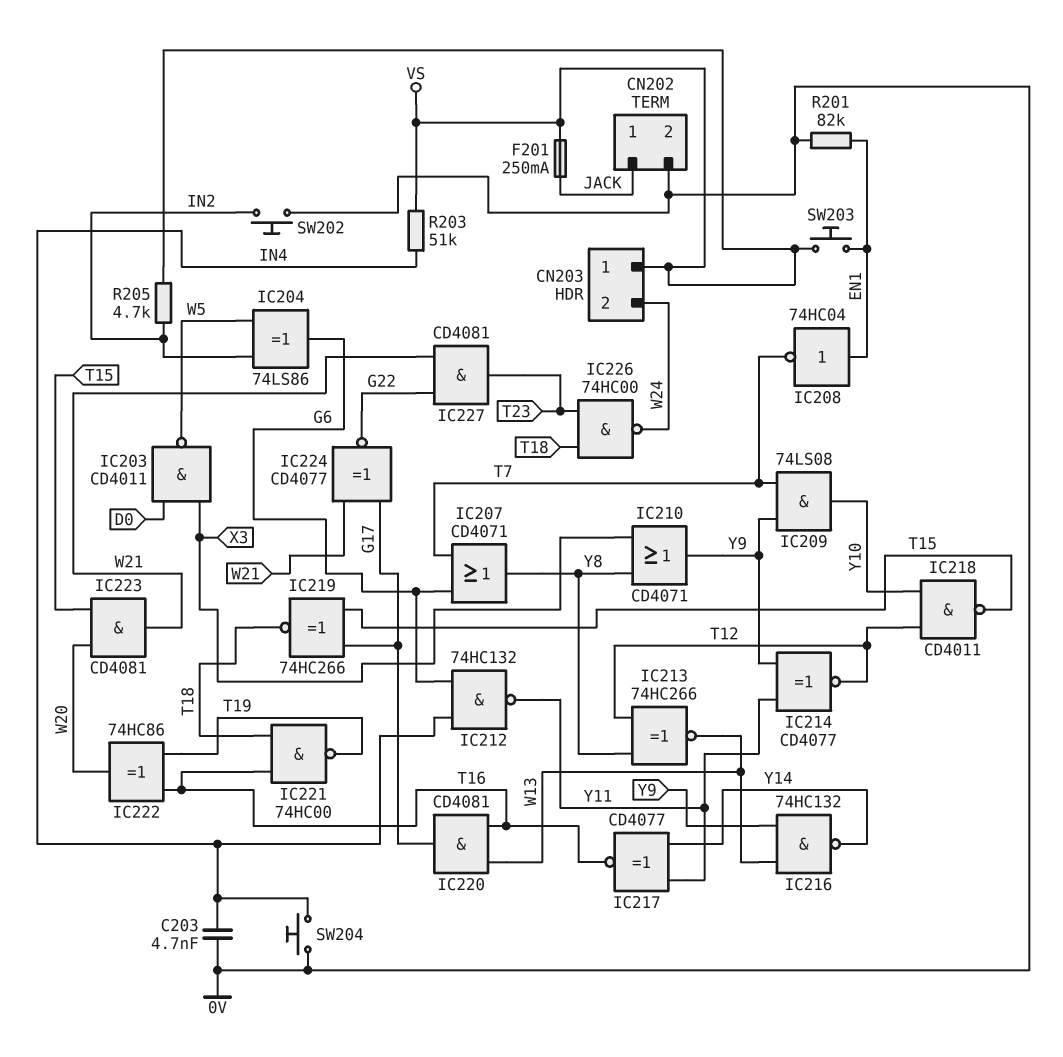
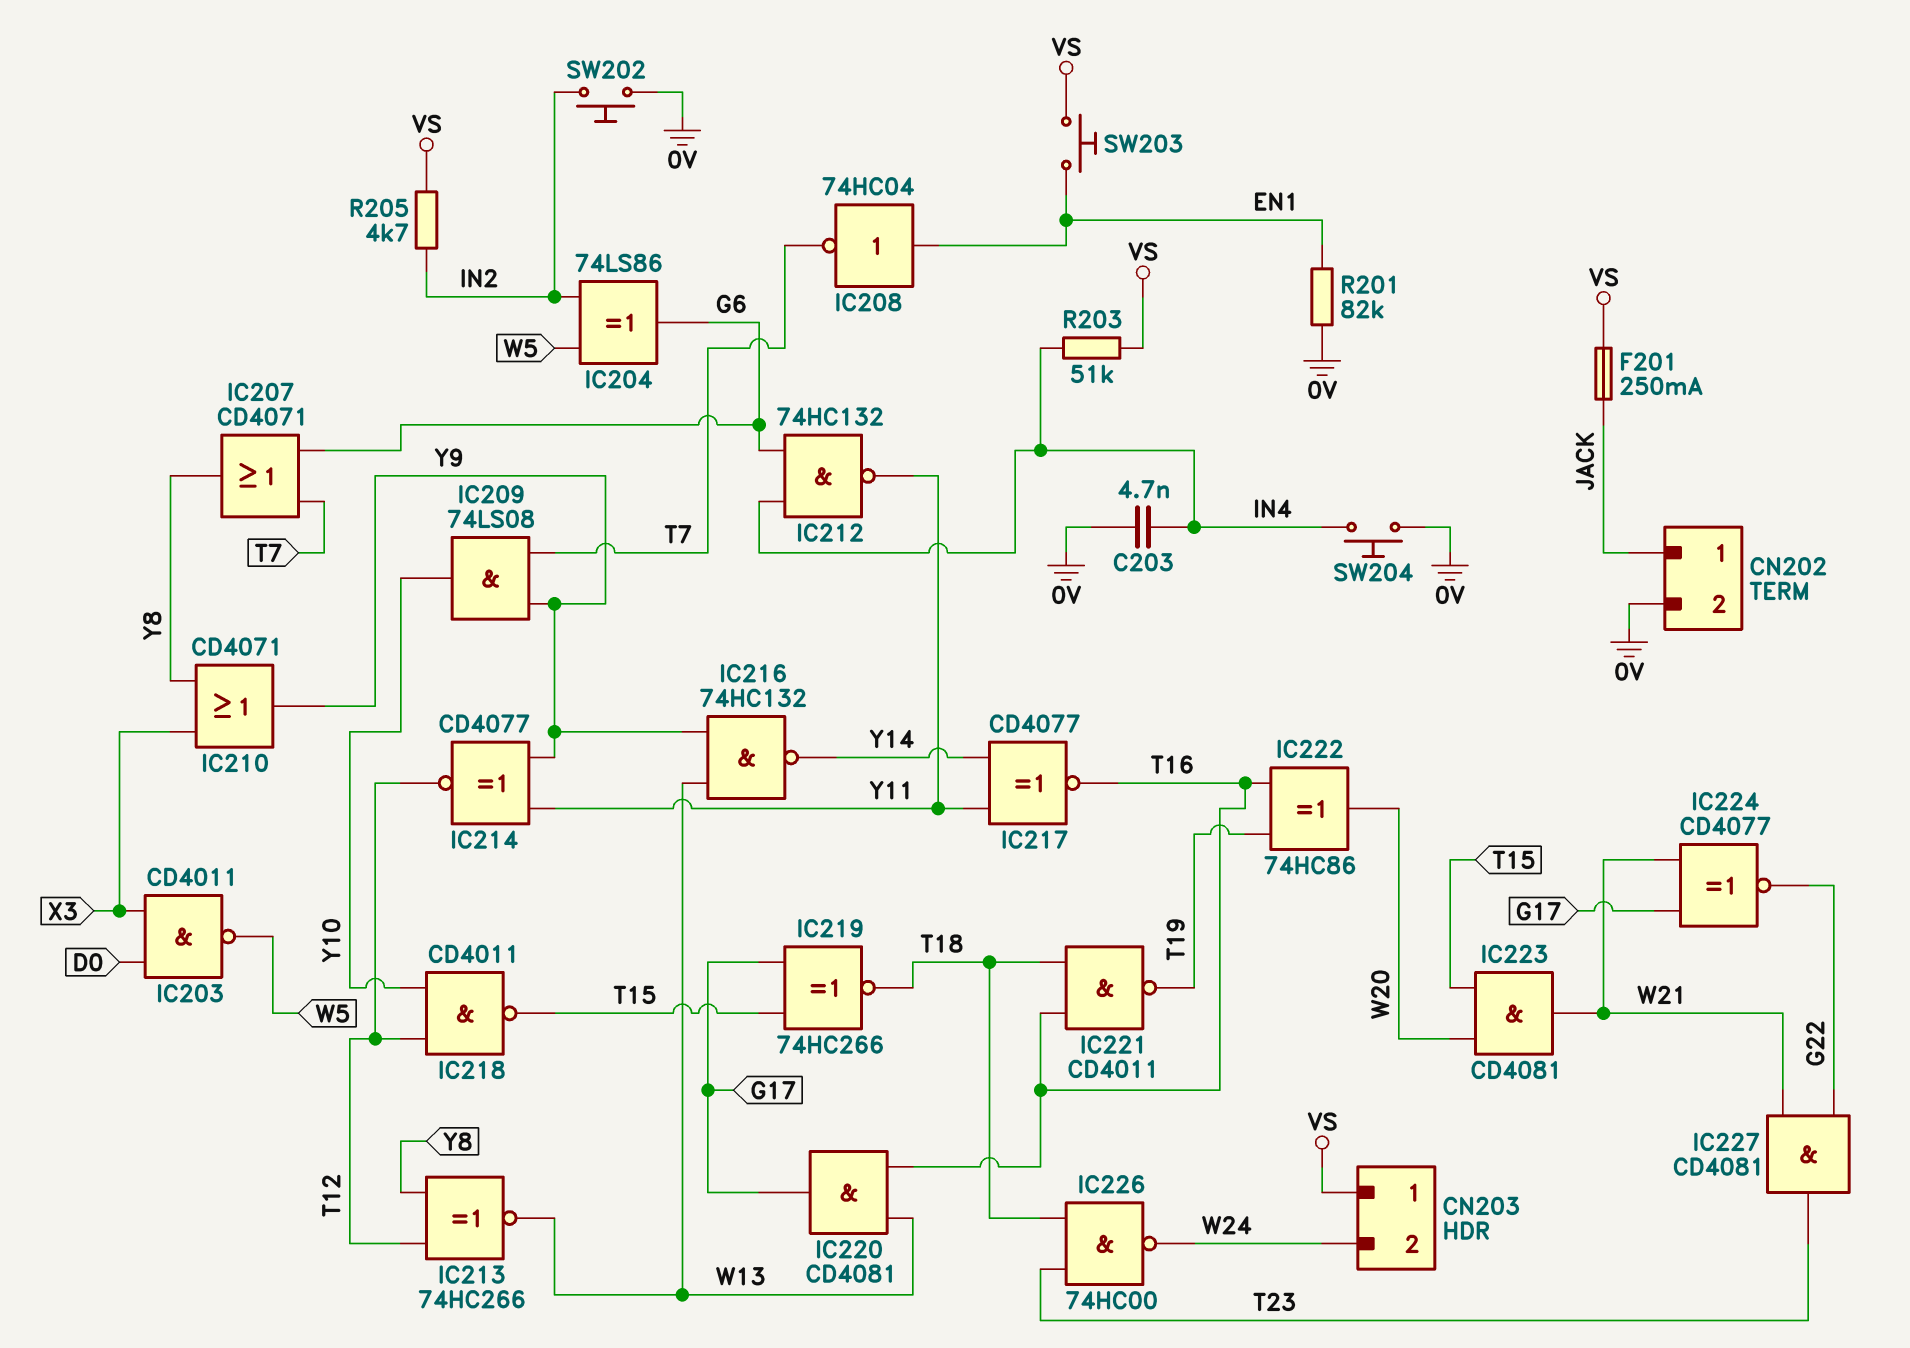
IC221: NAND 74HC00 (in T16, in T18, out T19) -> NAND CD4011 (in T16, in T18, out T19)

